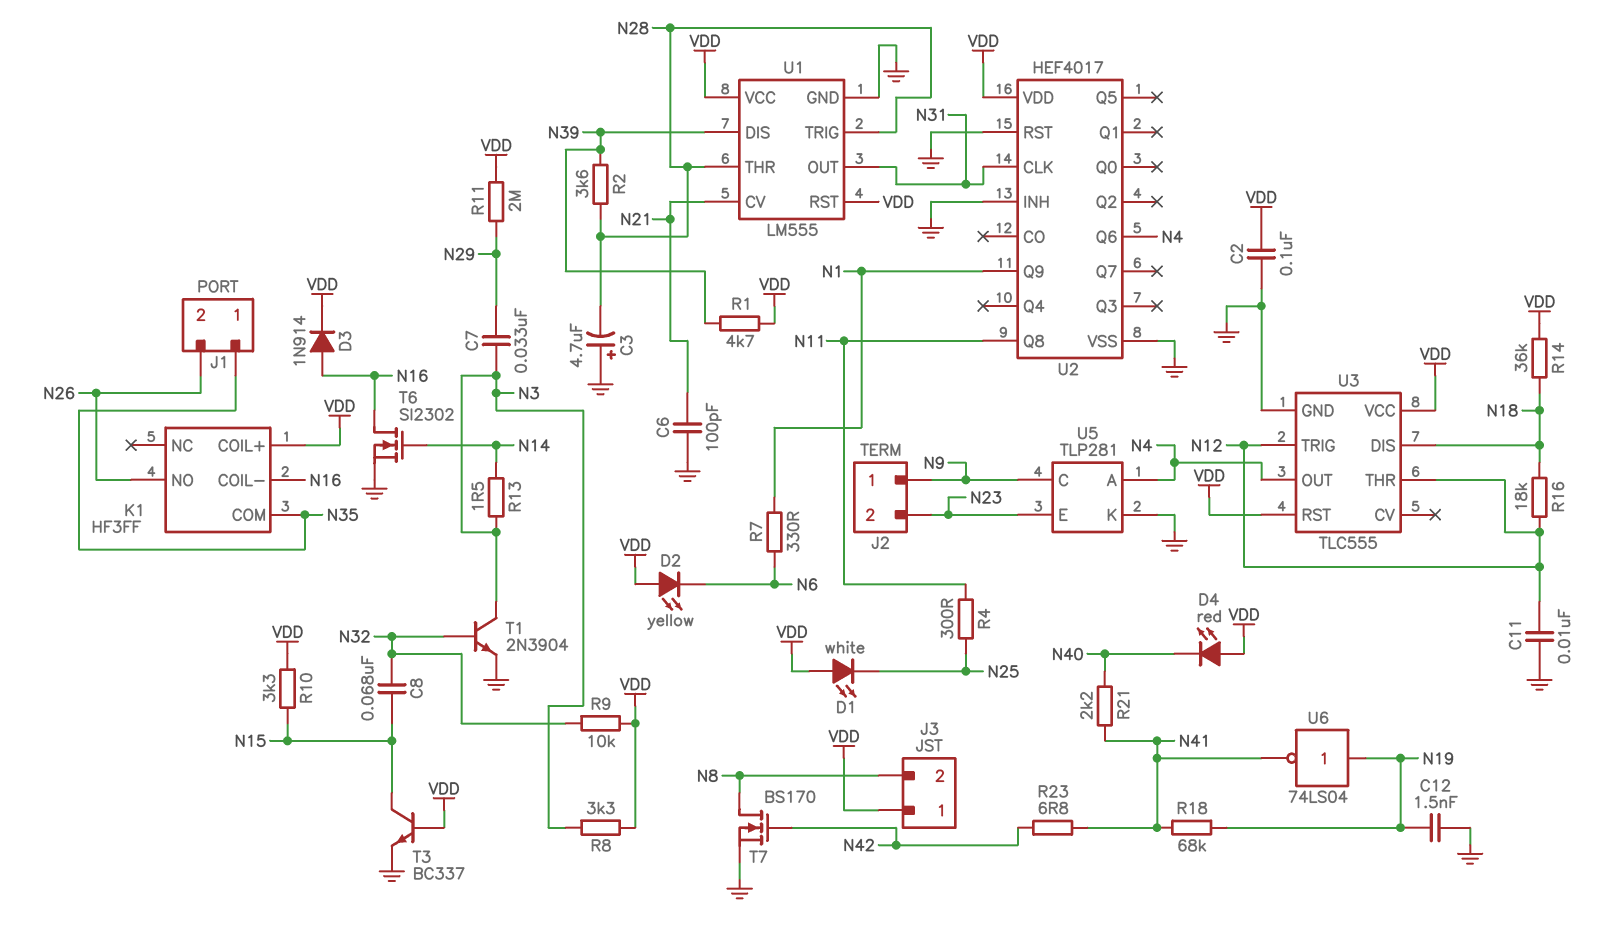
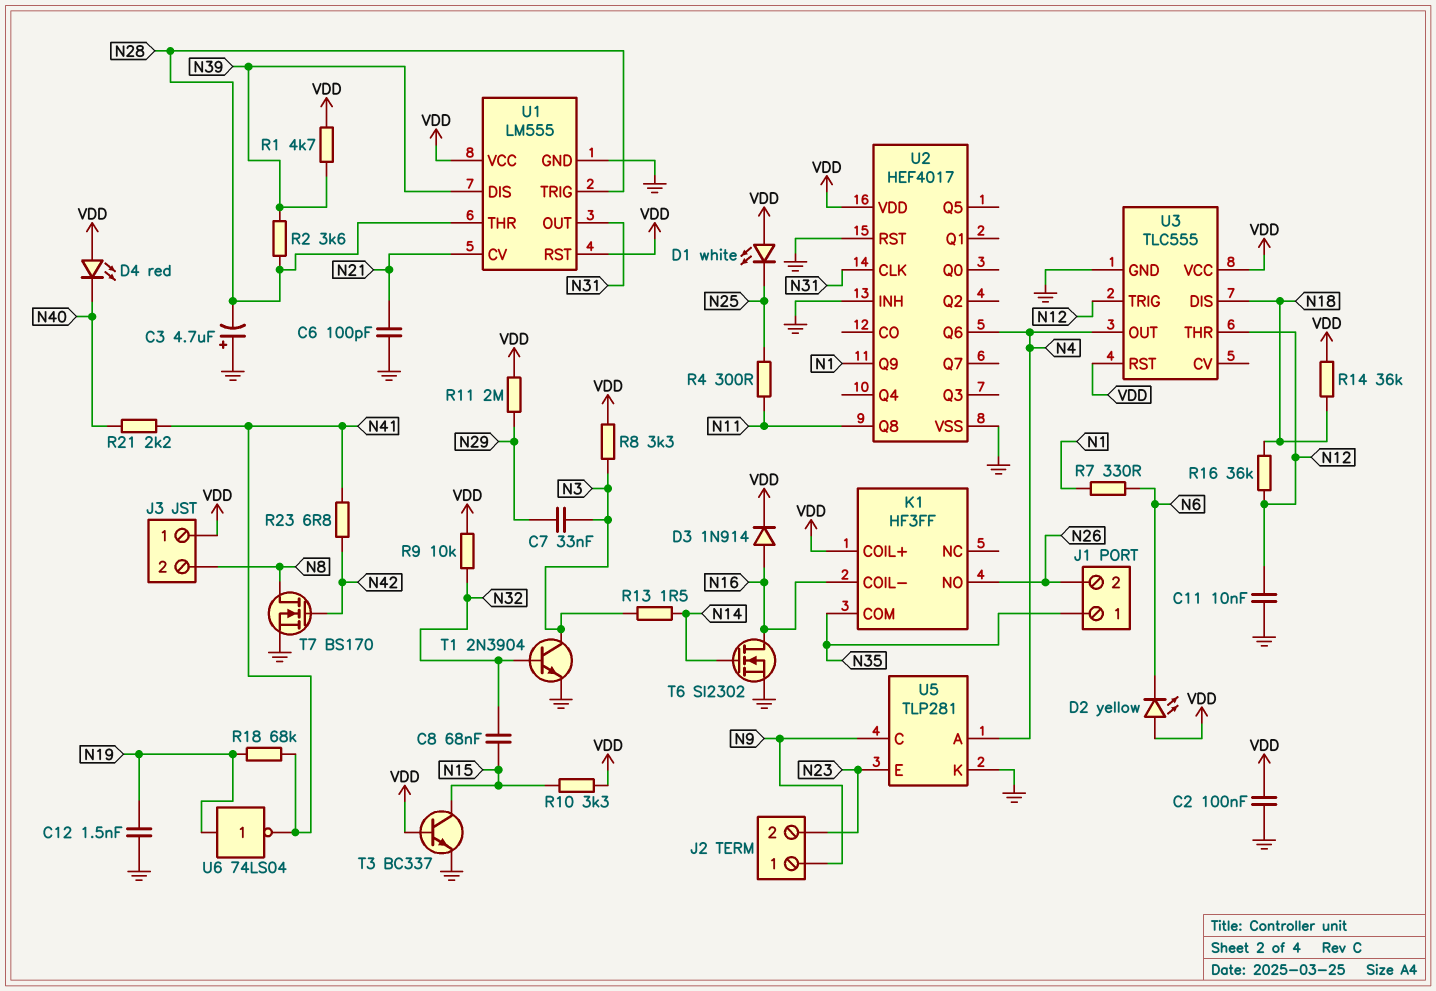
R16: 18k (N12, N18) -> 36k (N12, N18)

